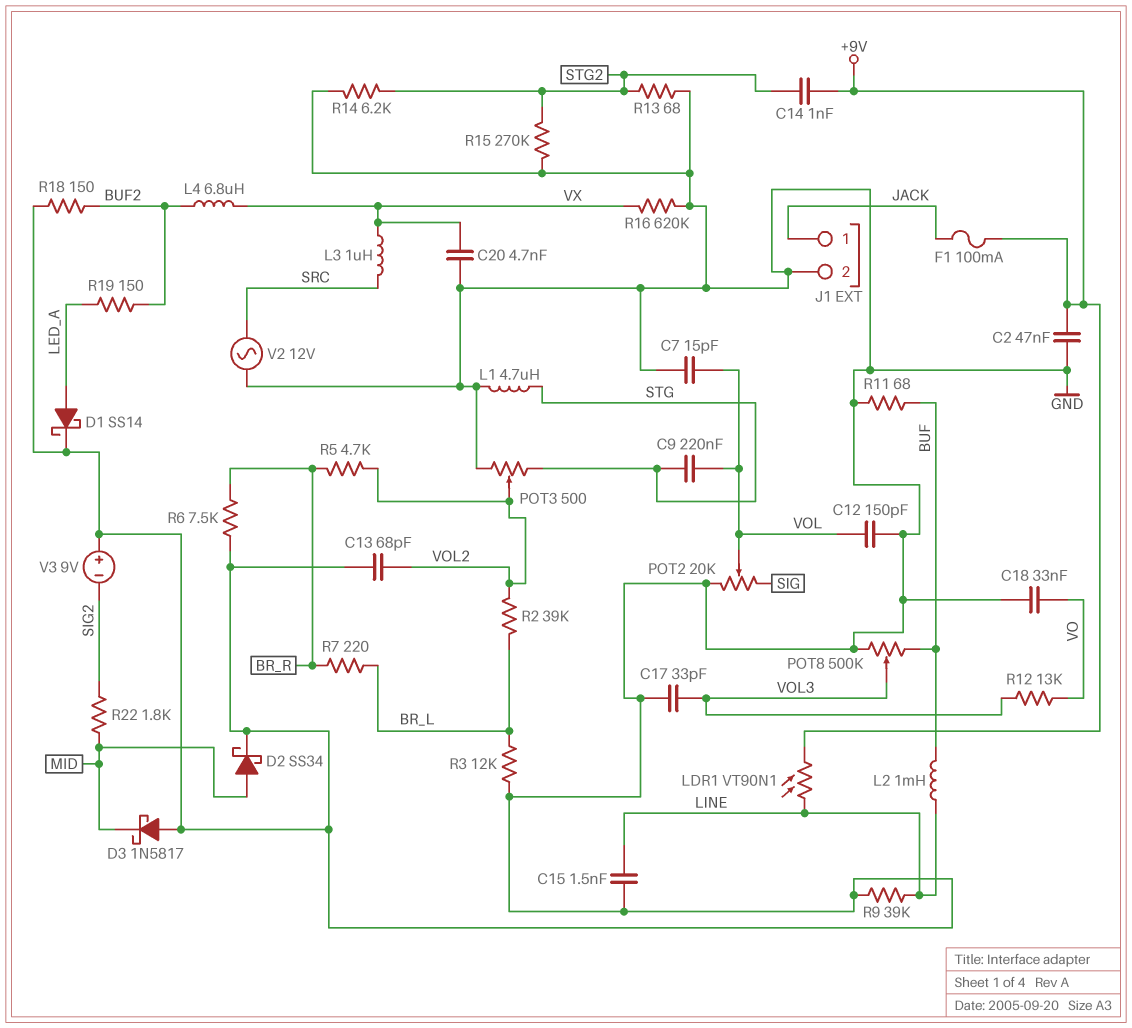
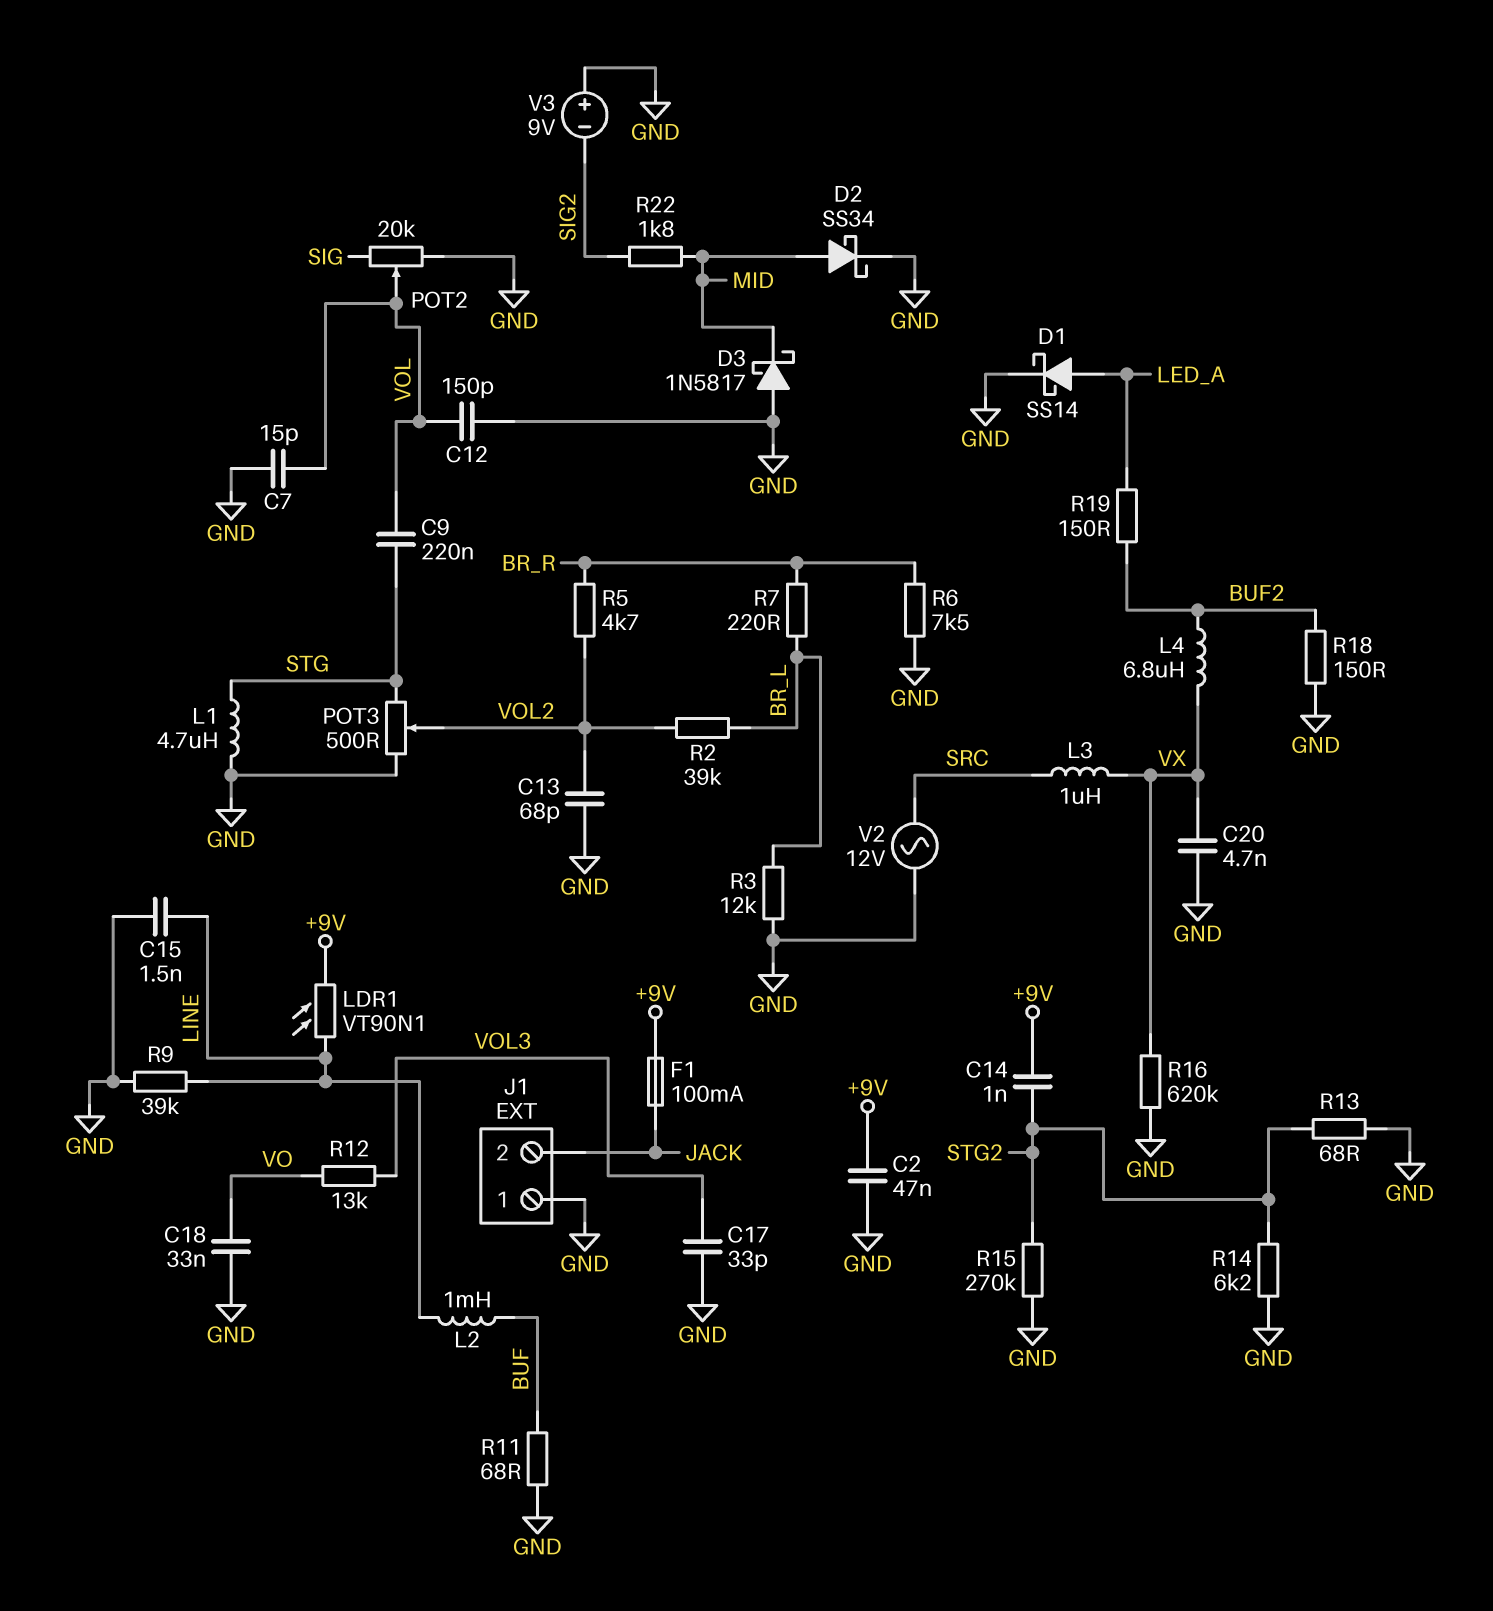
J1 pin 1: JACK -> GND
J1 pin 2: GND -> JACK
POT8: 500k (BUF, GND, wiper VOL3) -> none

